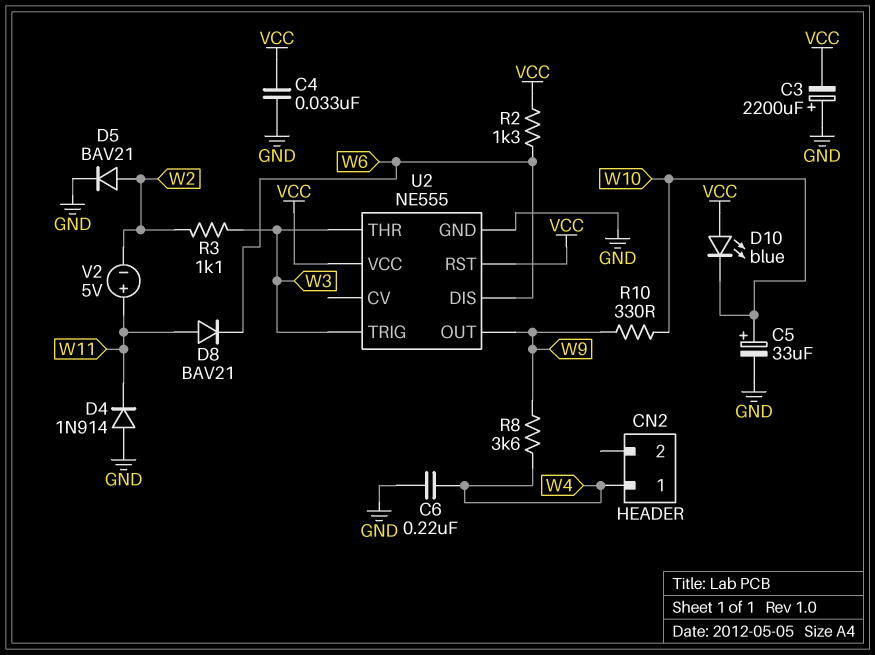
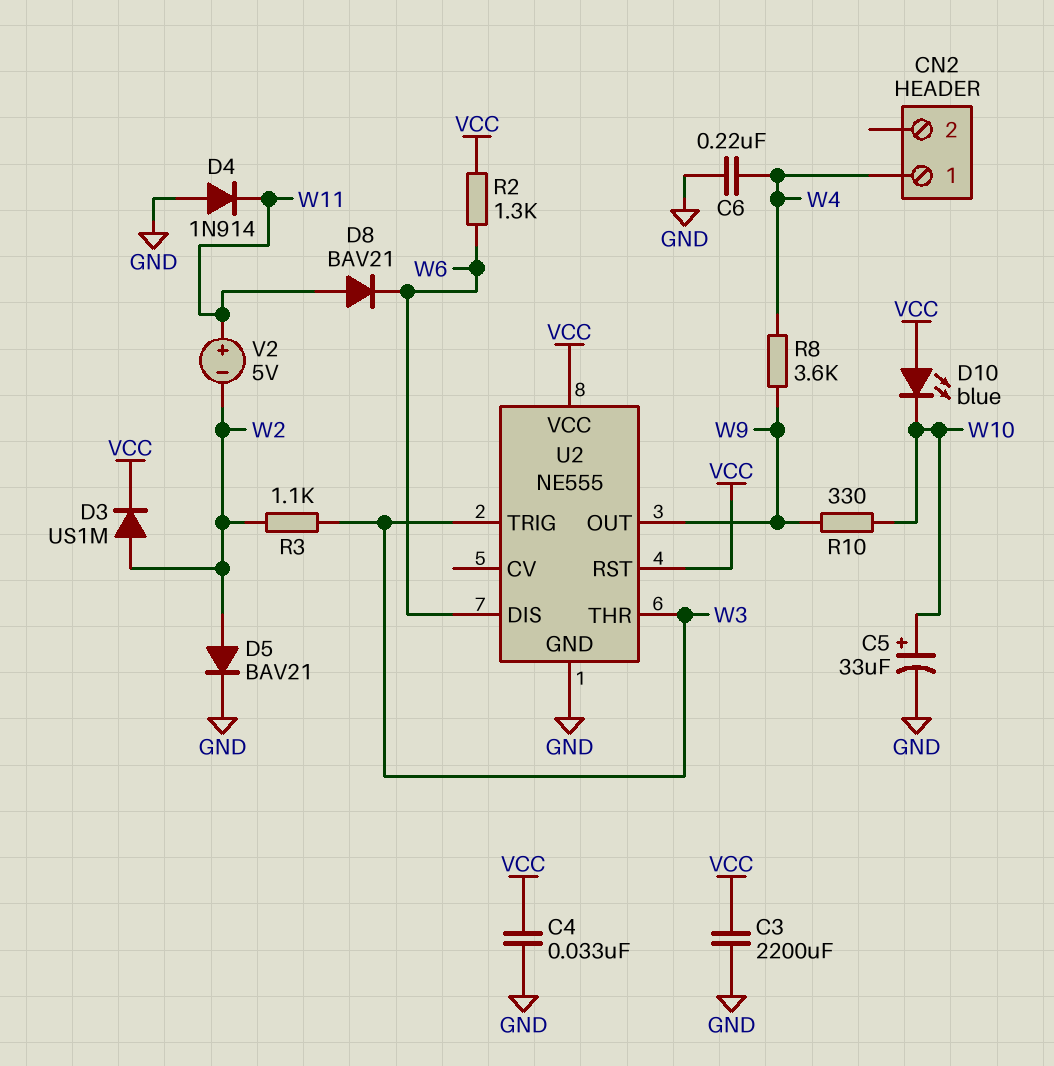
C3: 2200uF (plus GND, minus VCC) -> 2200uF (GND, VCC)
D3: none -> diode US1M (A W2, K VCC)

